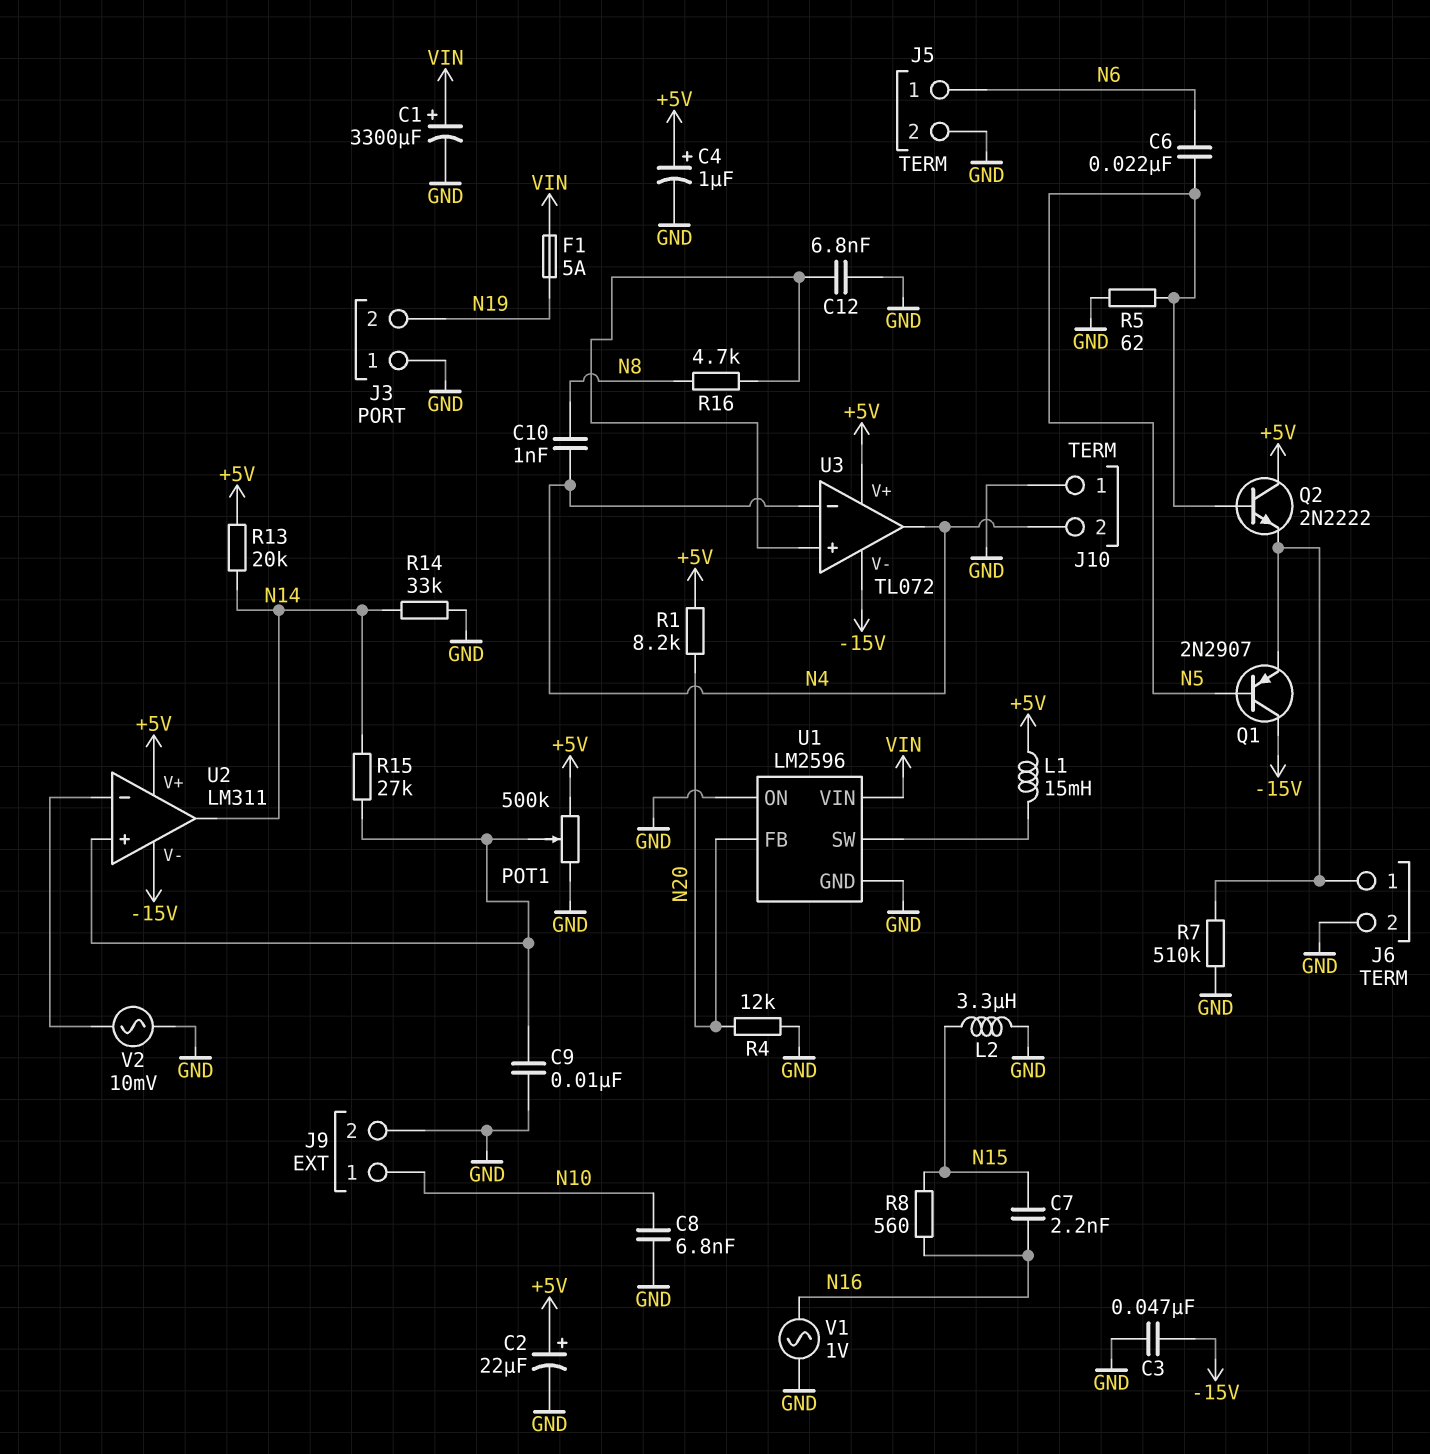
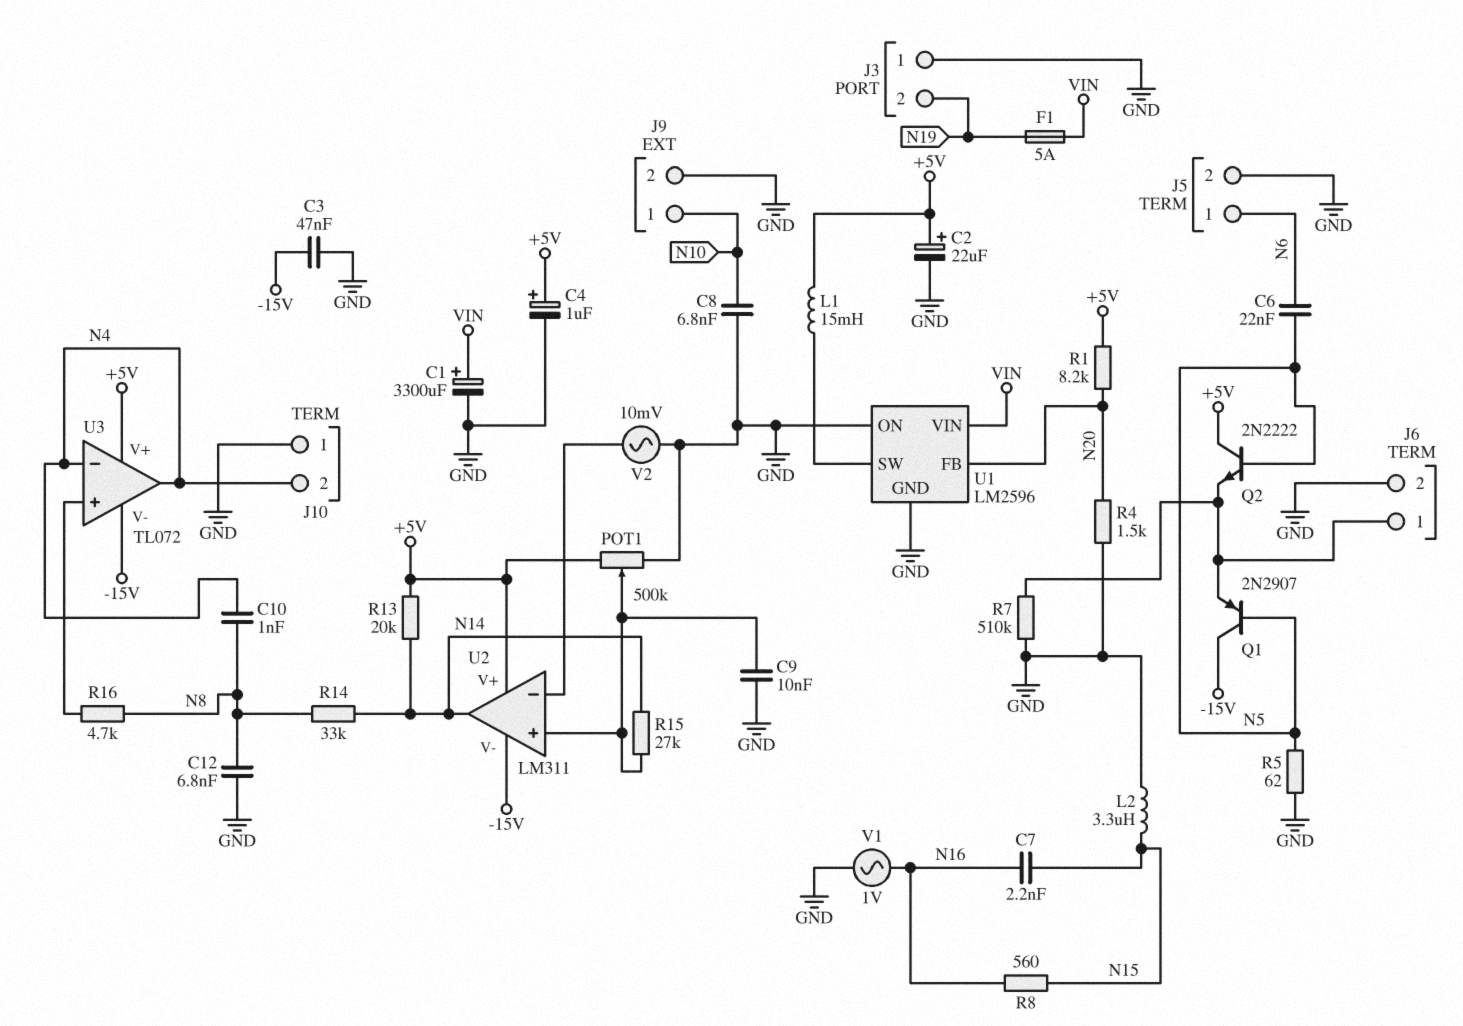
C12: 6.8nF (GND, U3/in+) -> 6.8nF (GND, N8)
R4: 12k (GND, N20) -> 1.5k (GND, N20)
R14: 33k (GND, N14) -> 33k (N8, N14)

